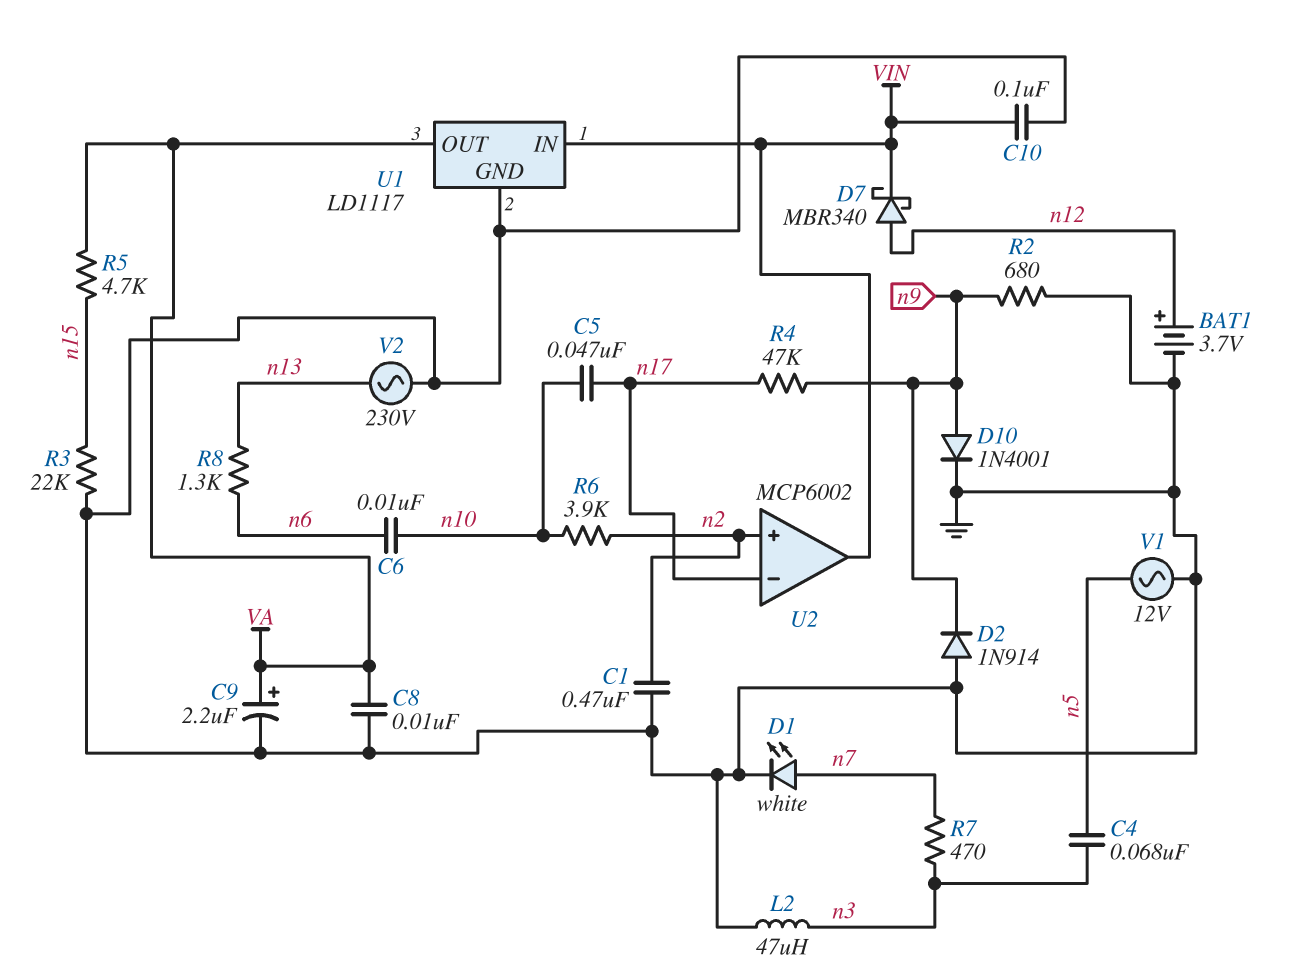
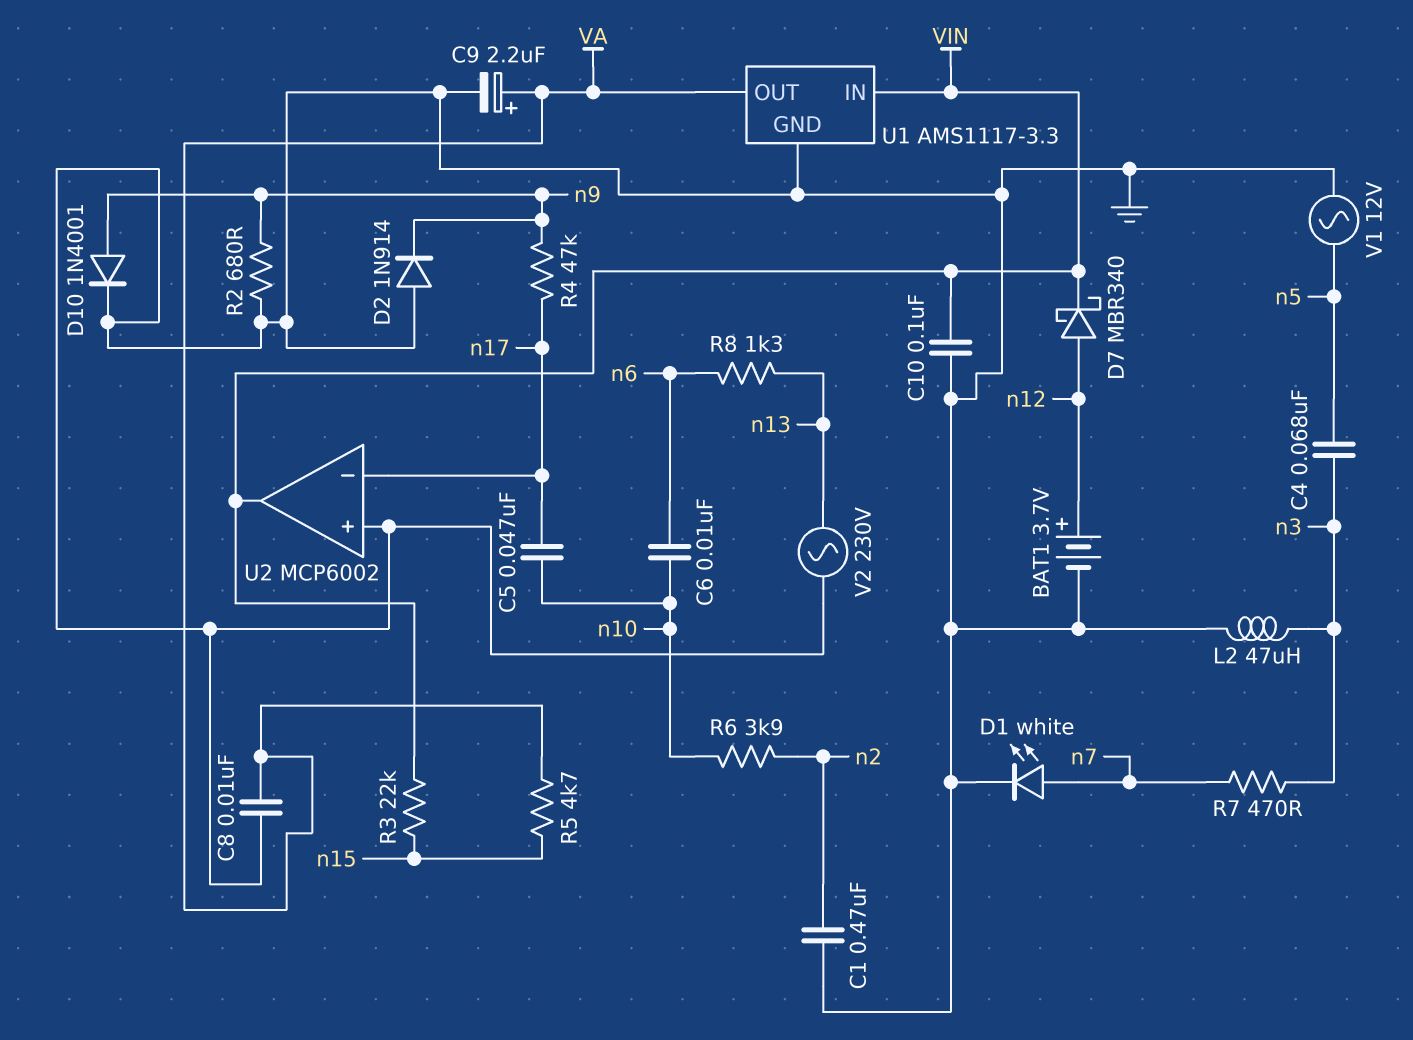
R3: 22k (GND, n15) -> 22k (VIN, n15)
U1: LD1117 -> AMS1117-3.3
U2 pin in+: n2 -> GND

